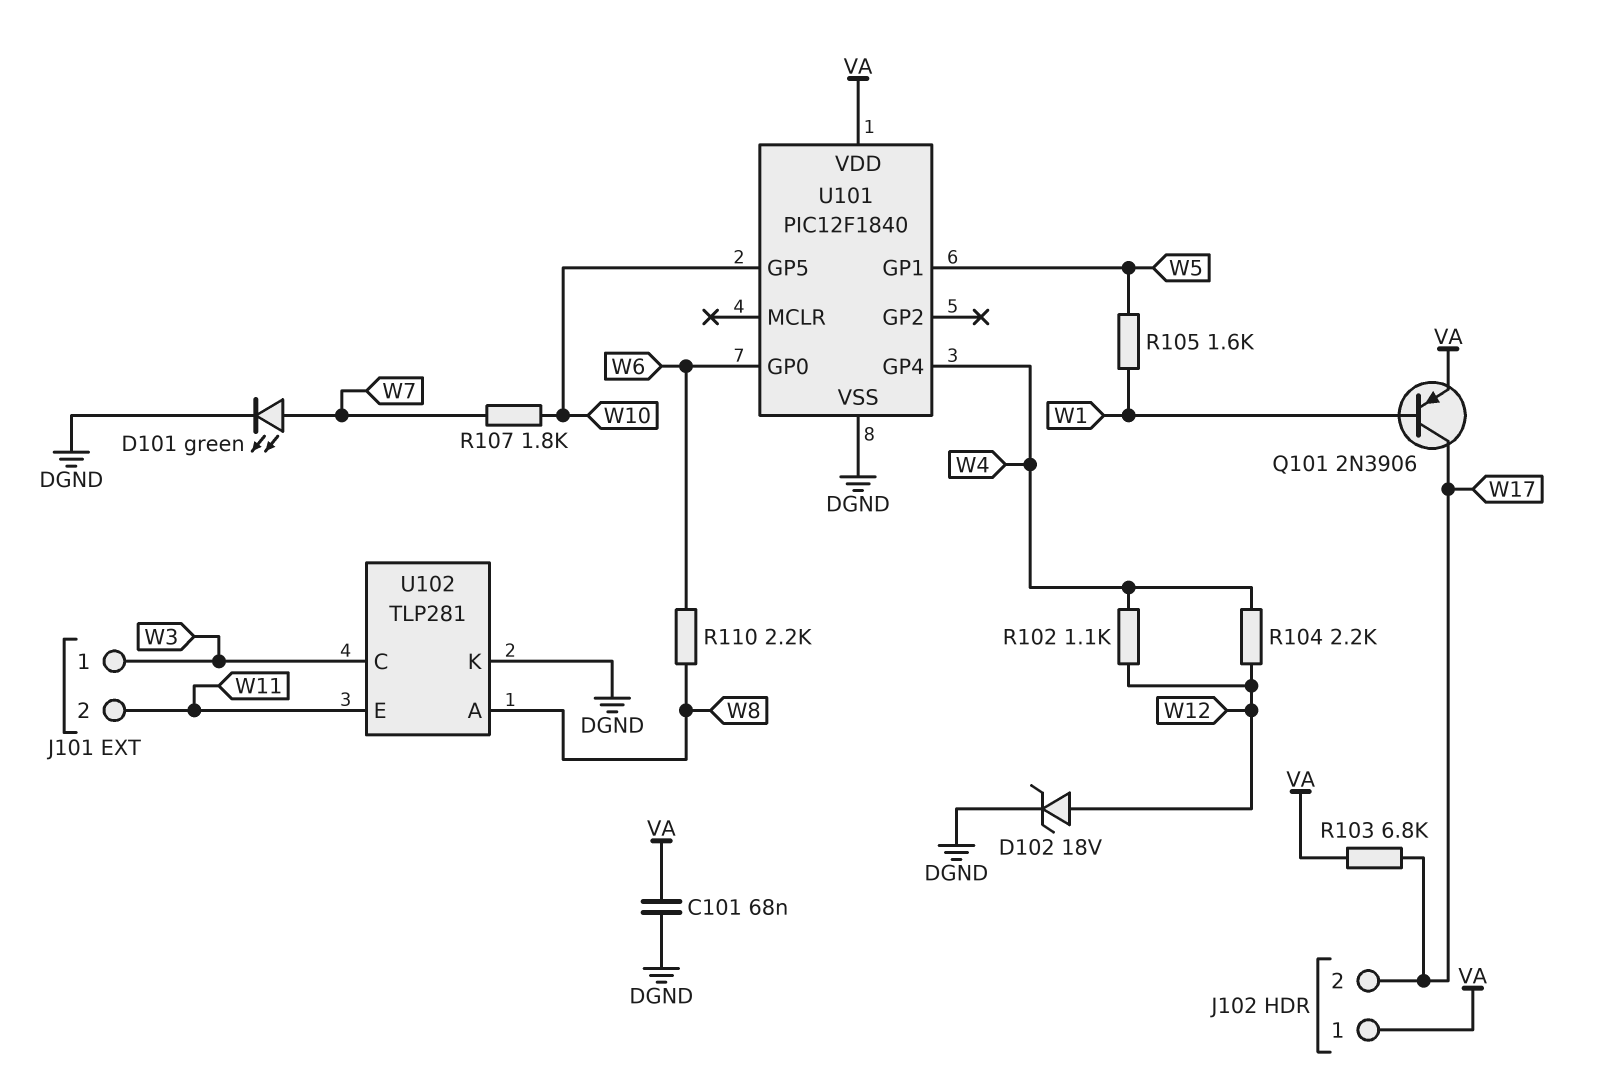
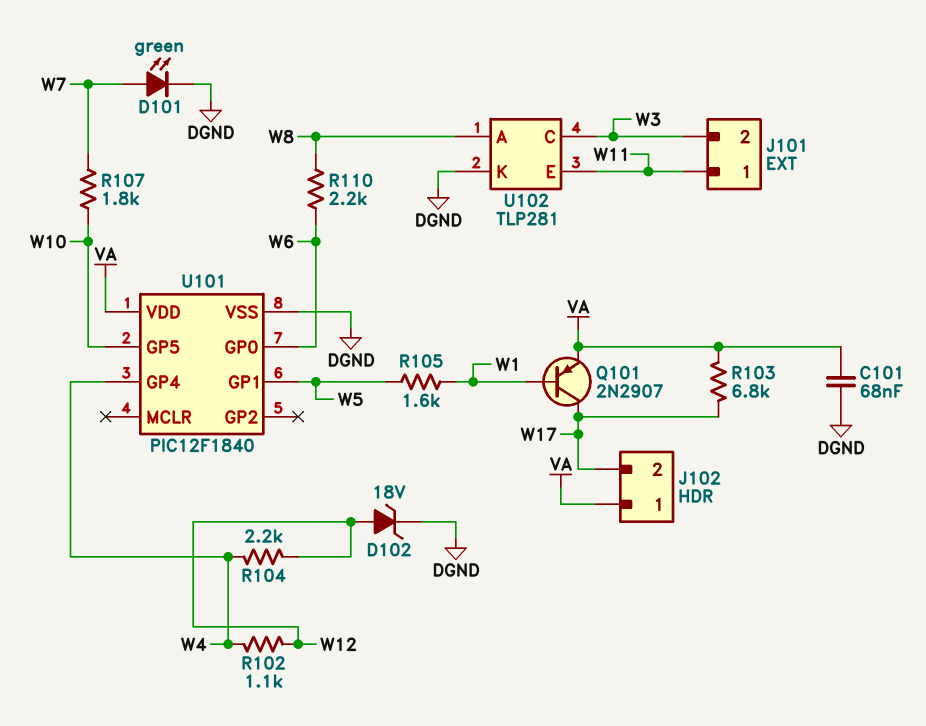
J101 pin 1: W3 -> W11
J101 pin 2: W11 -> W3
Q101: PNP 2N3906 (B W1, C W17, E VA) -> PNP 2N2907 (B W1, C W17, E VA)

